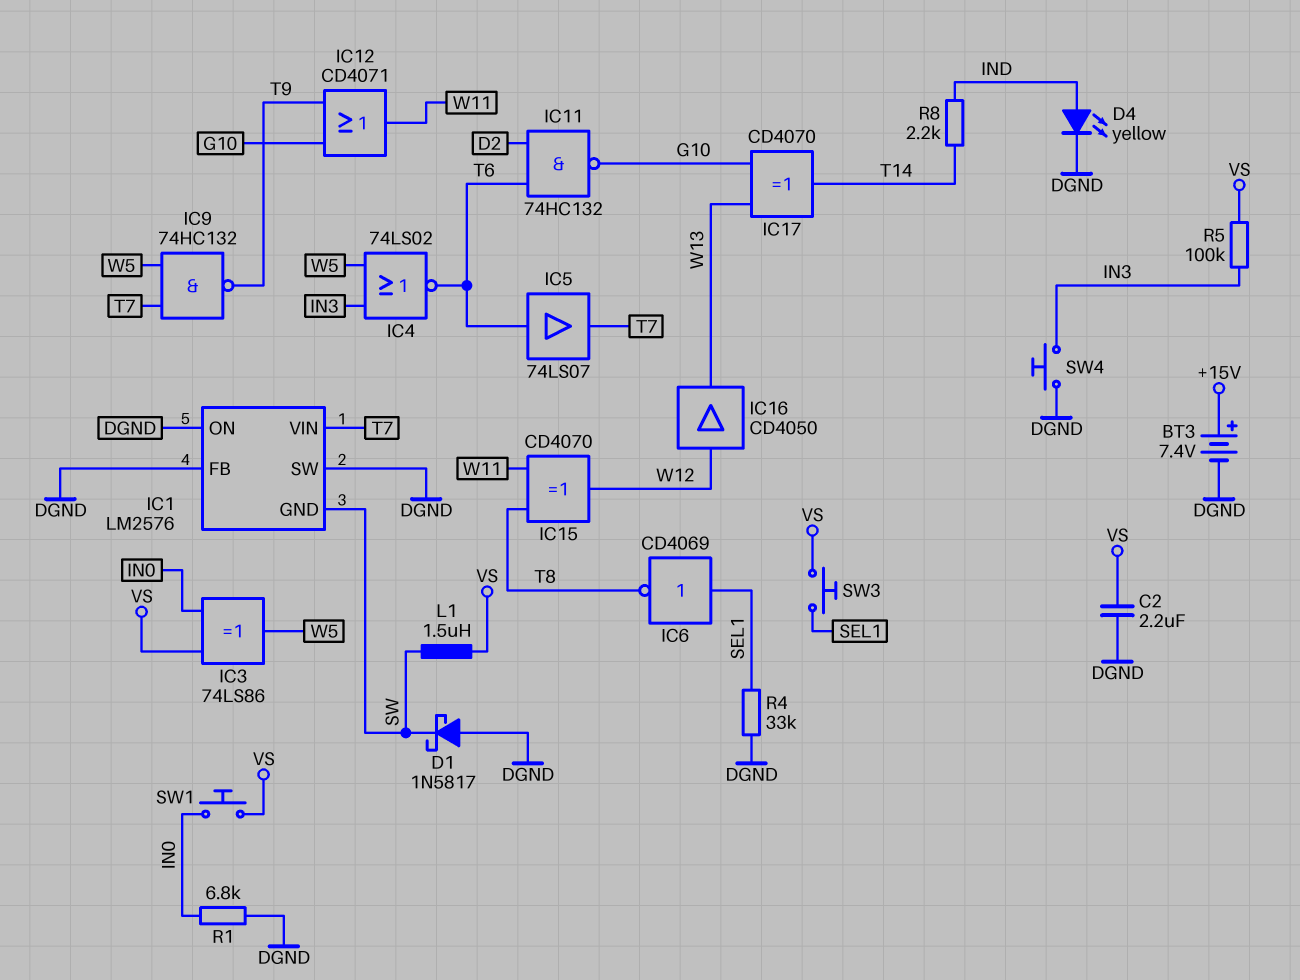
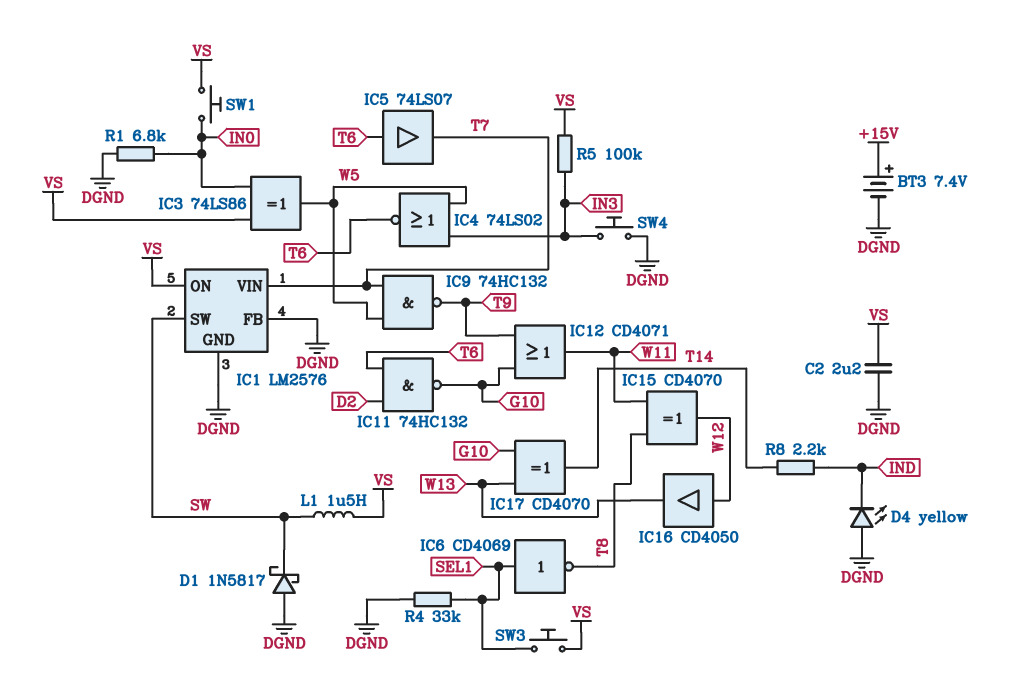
D4: LED yellow (A IND, K DGND) -> LED yellow (A DGND, K IND)
IC1 pin GND: SW -> DGND
IC1 pin ON: DGND -> VS
IC1 pin SW: DGND -> SW

